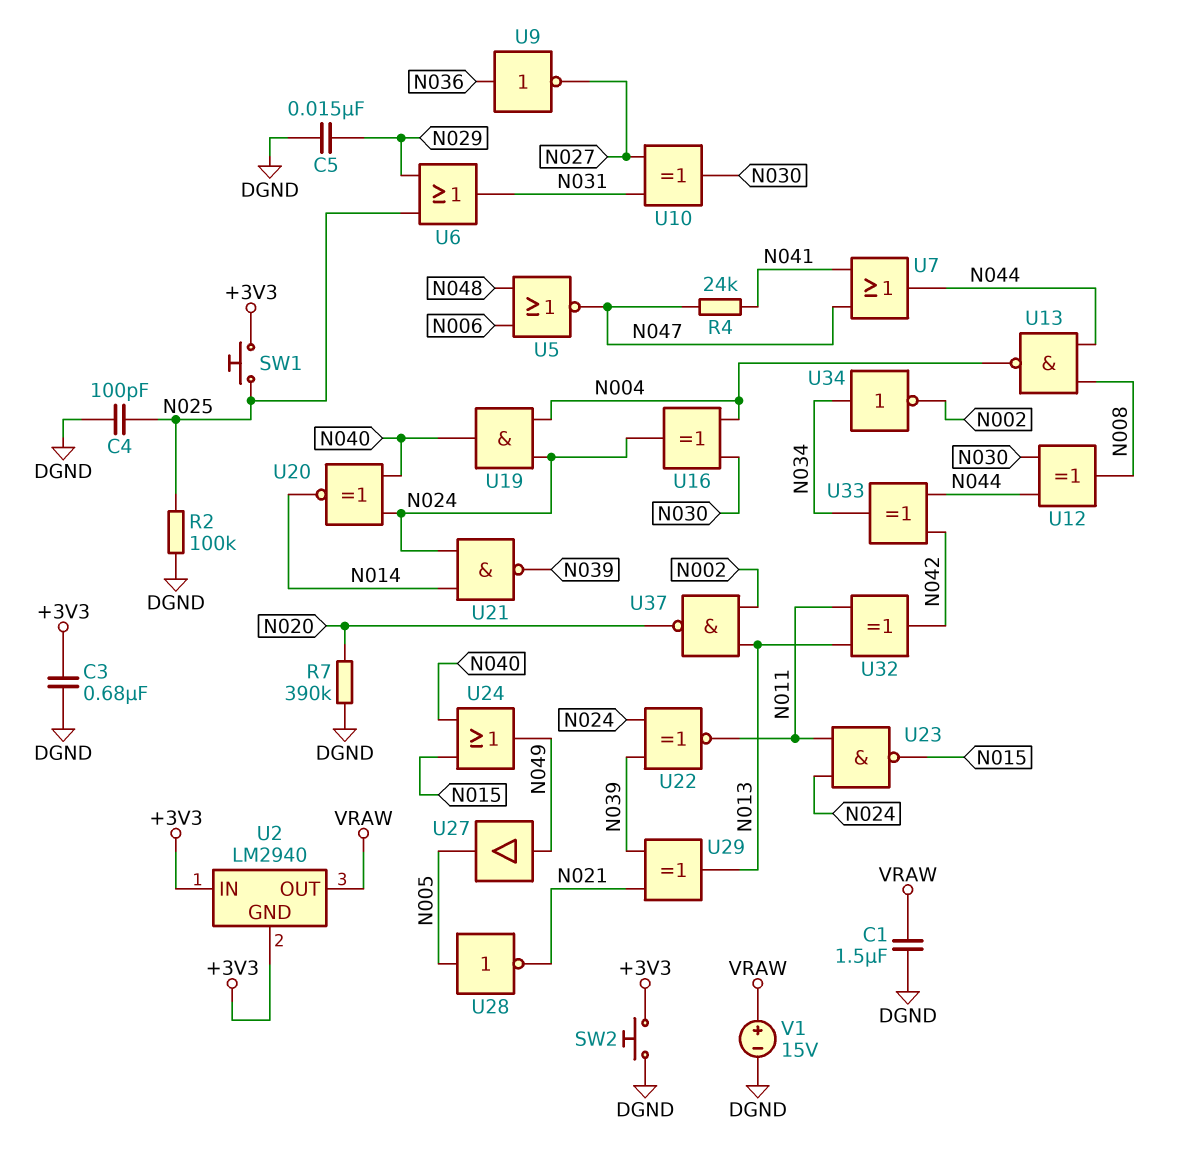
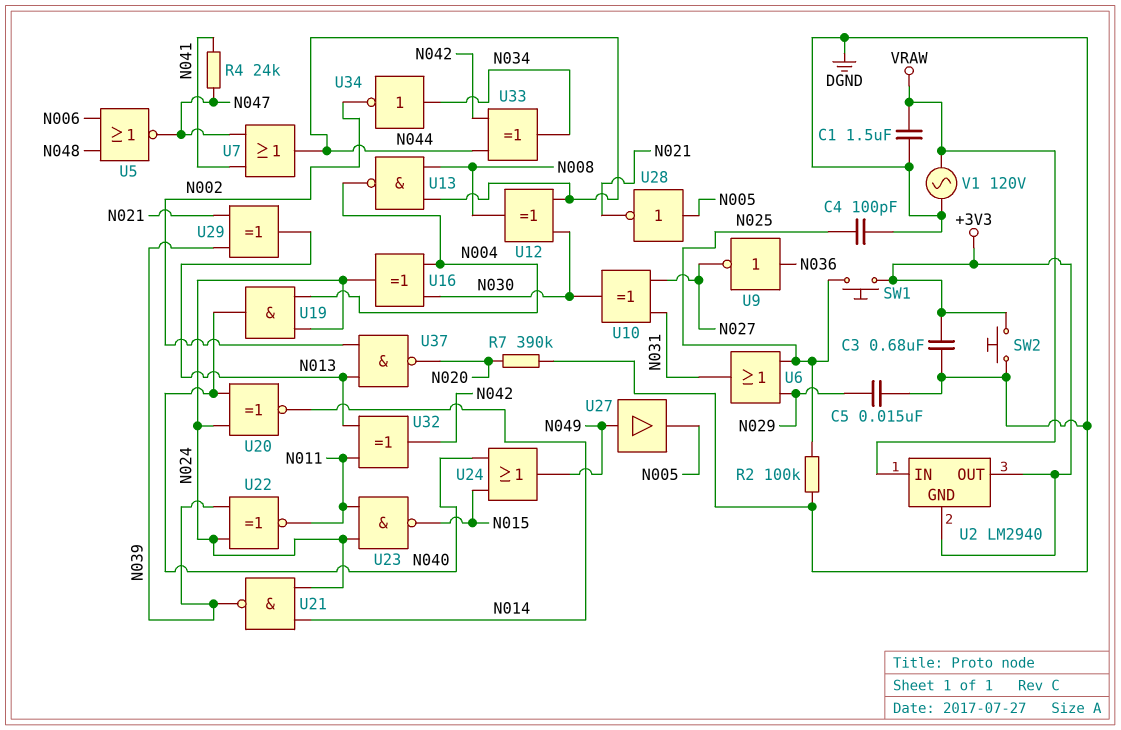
U2 pin IN: +3V3 -> VRAW
U2 pin OUT: VRAW -> +3V3
V1: 15V (plus VRAW, minus DGND) -> AC 120V (DGND, VRAW)

